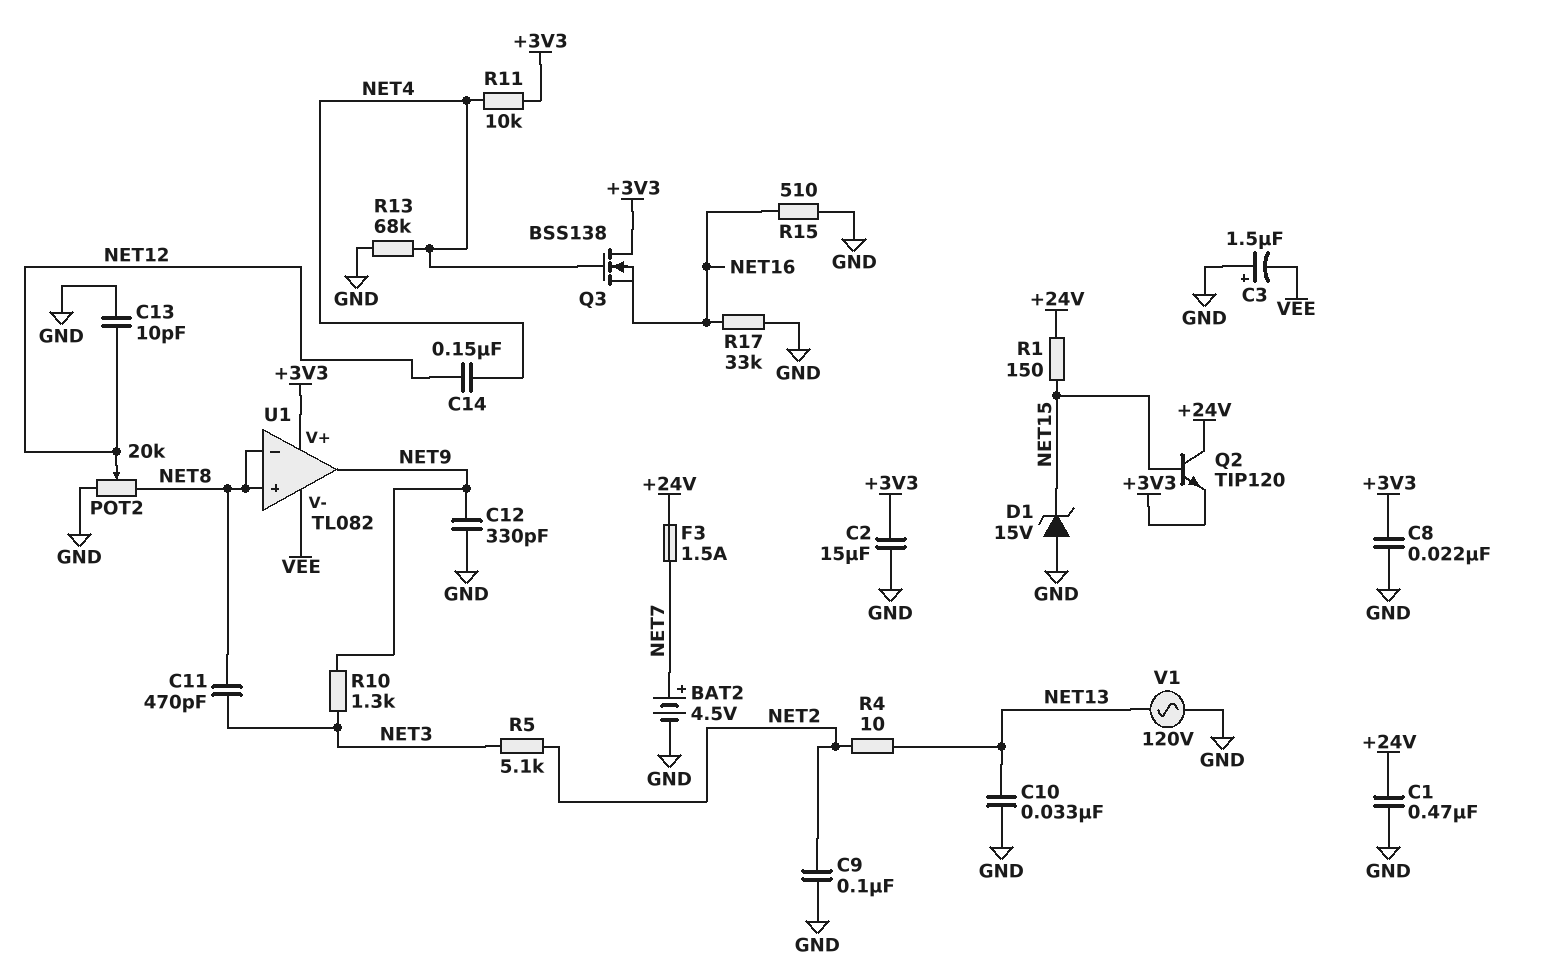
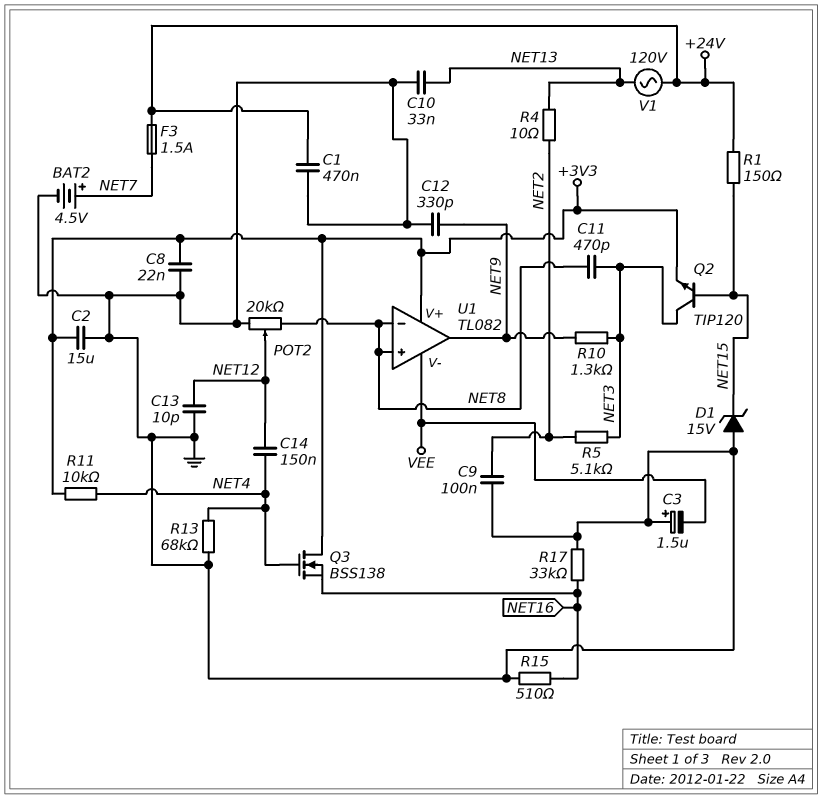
Q2: NPN TIP120 (B NET15, C +24V, E +3V3) -> NPN TIP120 (B NET15, C NET3, E +3V3)
V1: AC 120V (GND, NET13) -> AC 120V (+24V, NET13)

